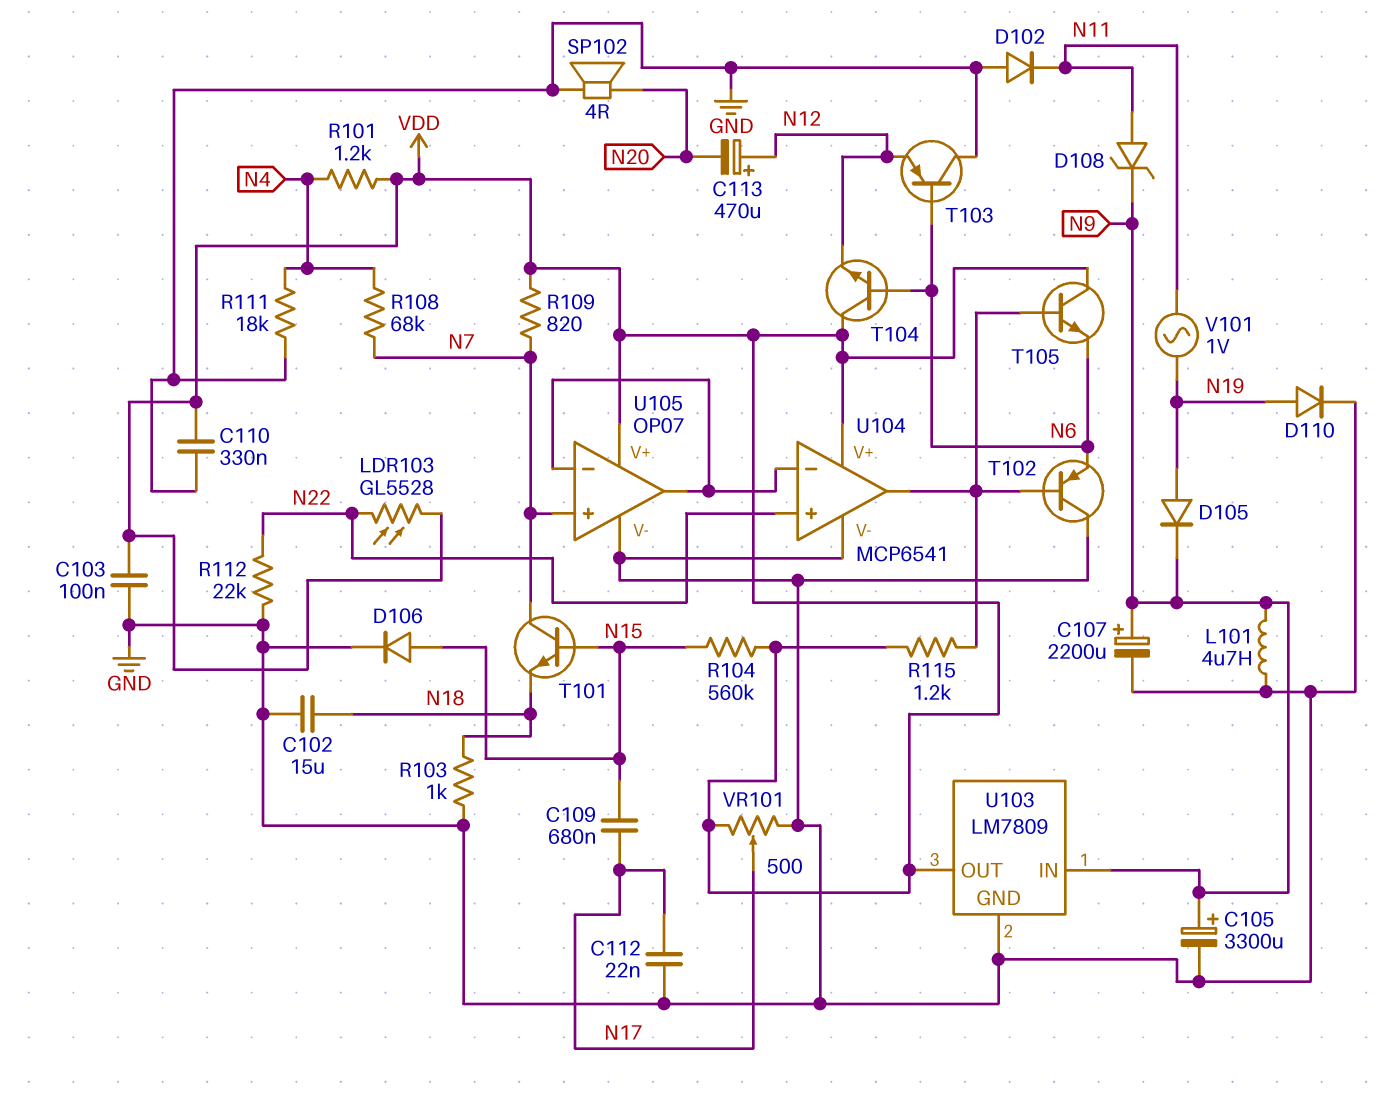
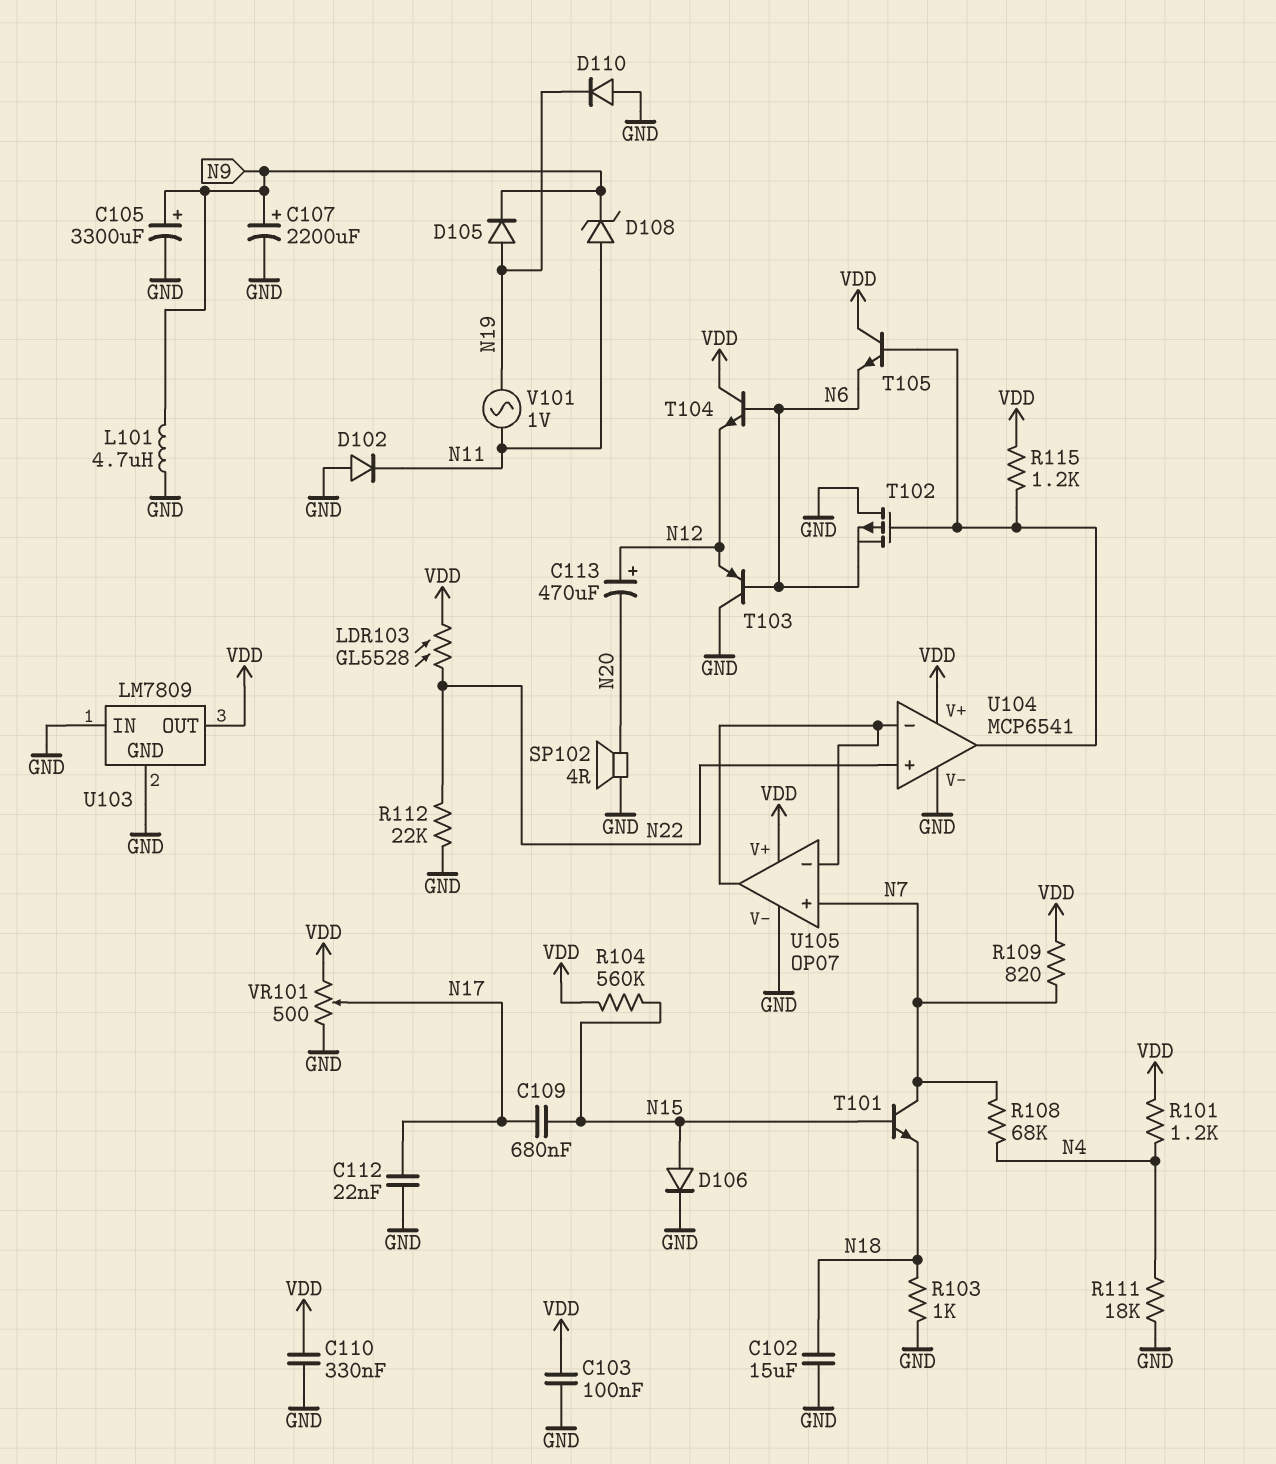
D110: diode (A N19, K GND) -> diode (A GND, K N19)
T102: PNP (B U104/out, C GND, E N6) -> PMOS (G U104/out, D GND, S N6)
U103 pin IN: N9 -> GND

